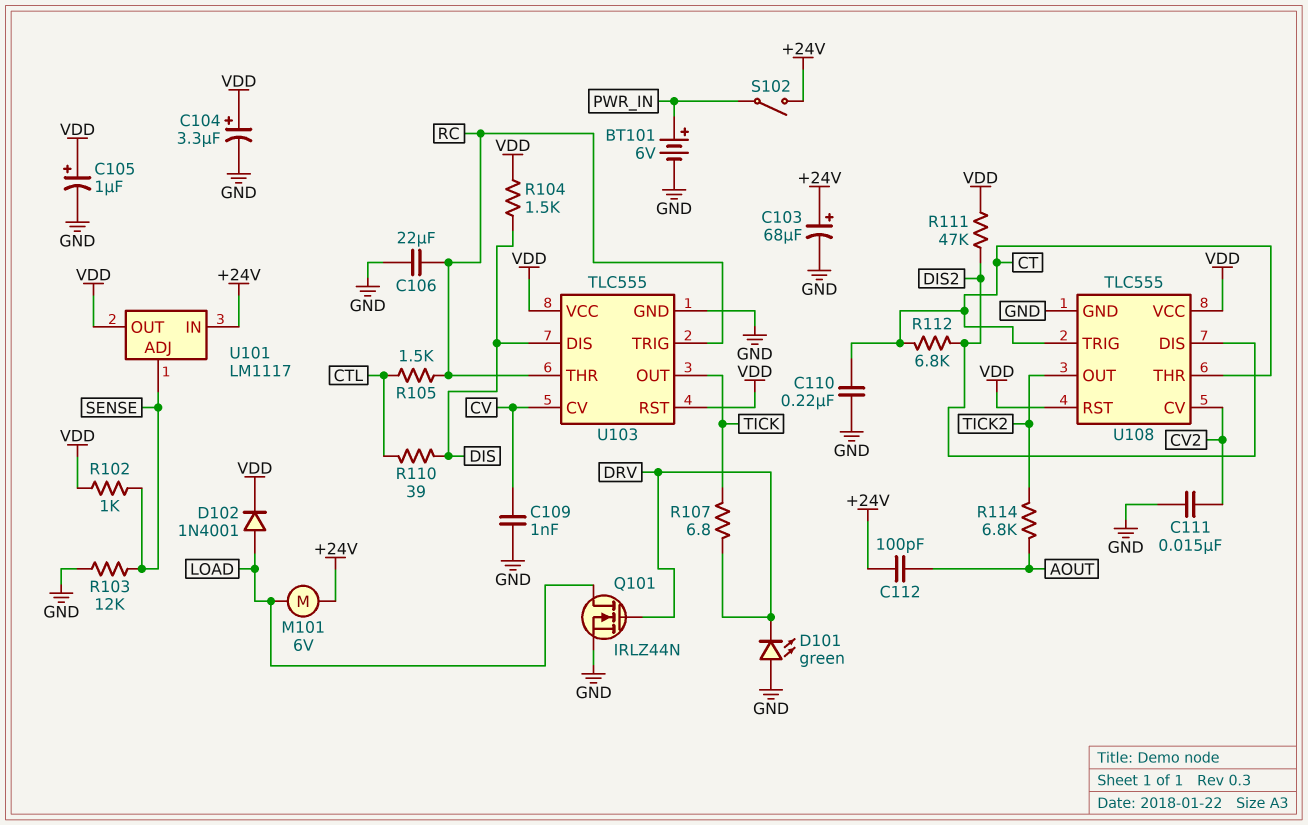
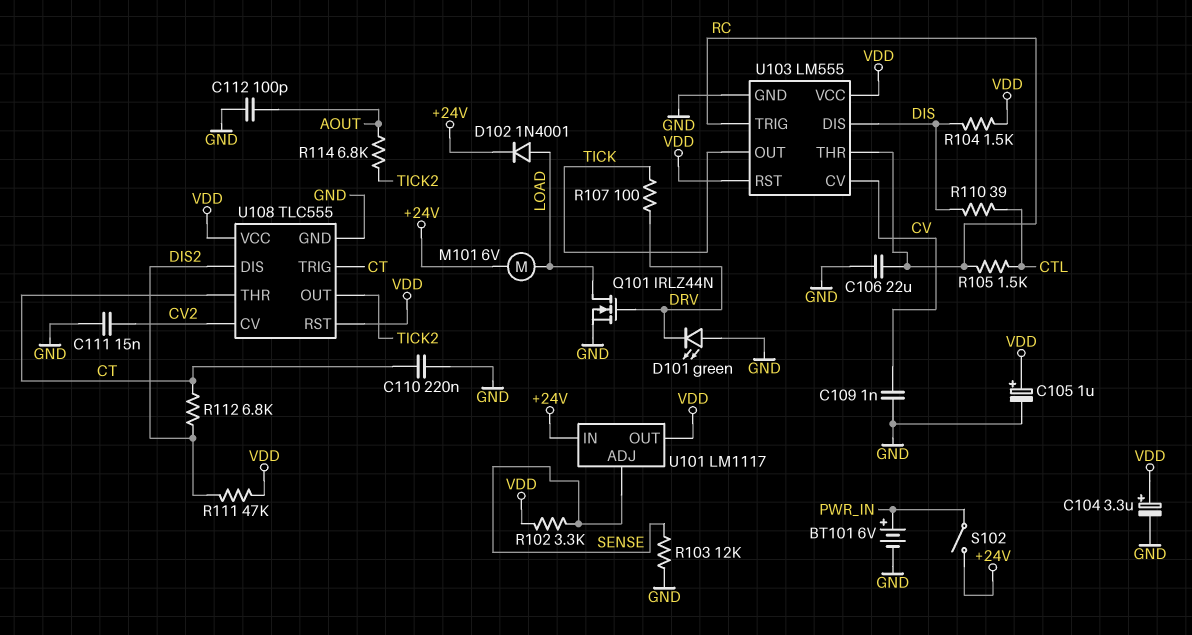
C103: 68uF (plus +24V, minus GND) -> none
C112: 100pF (+24V, AOUT) -> 100pF (AOUT, GND)
D102: diode 1N4001 (A LOAD, K VDD) -> diode 1N4001 (A LOAD, K +24V)
R102: 1k (SENSE, VDD) -> 3.3k (SENSE, VDD)
R107: 6.8 (DRV, TICK) -> 100 (DRV, TICK)
U103: TLC555 -> LM555

